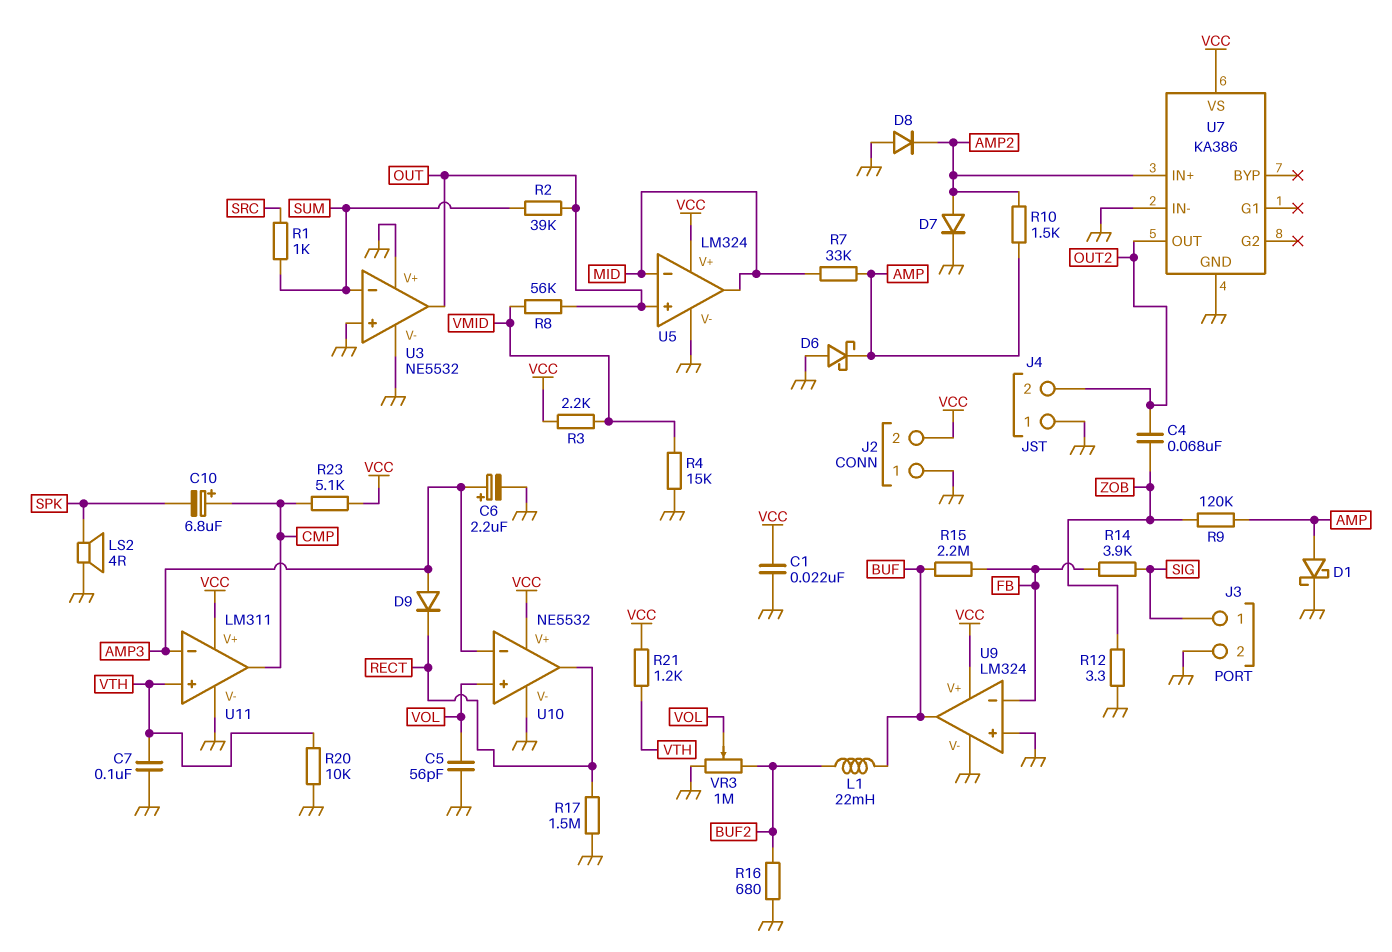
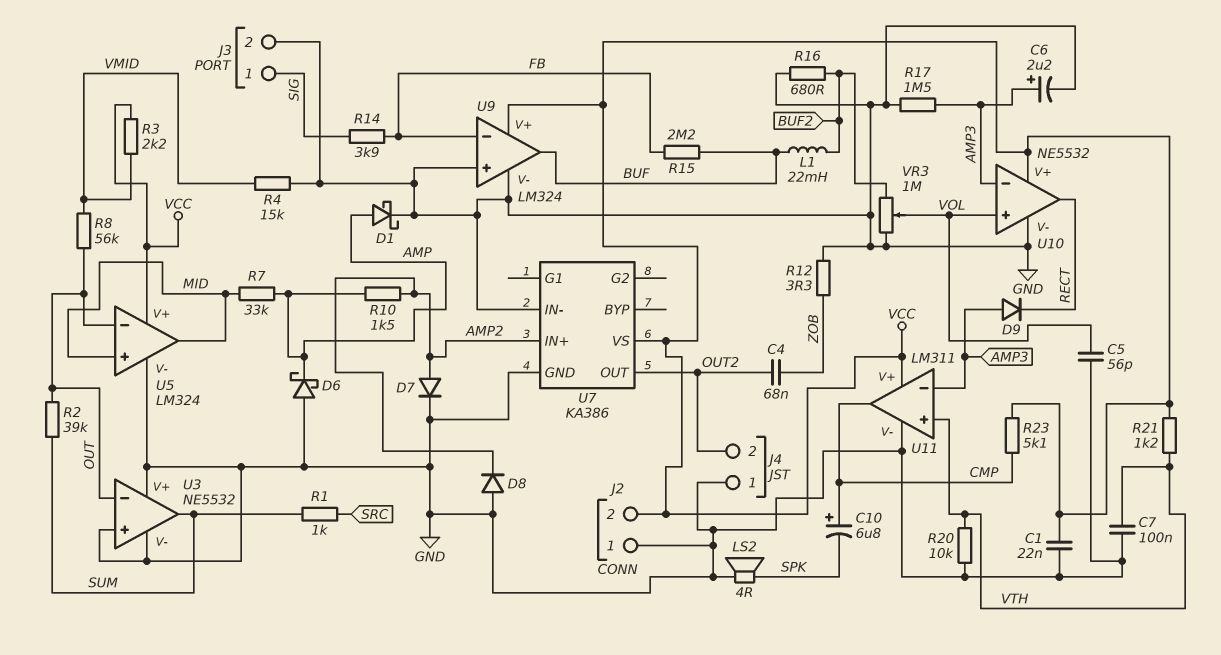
R9: 120k (AMP, ZOB) -> none
R17: 1.5M (GND, RECT) -> 1.5M (AMP3, GND)
U3 pin in-: SUM -> OUT
U3 pin out: OUT -> SUM
U5 pin in+: OUT -> MID
U5 pin in-: MID -> OUT

